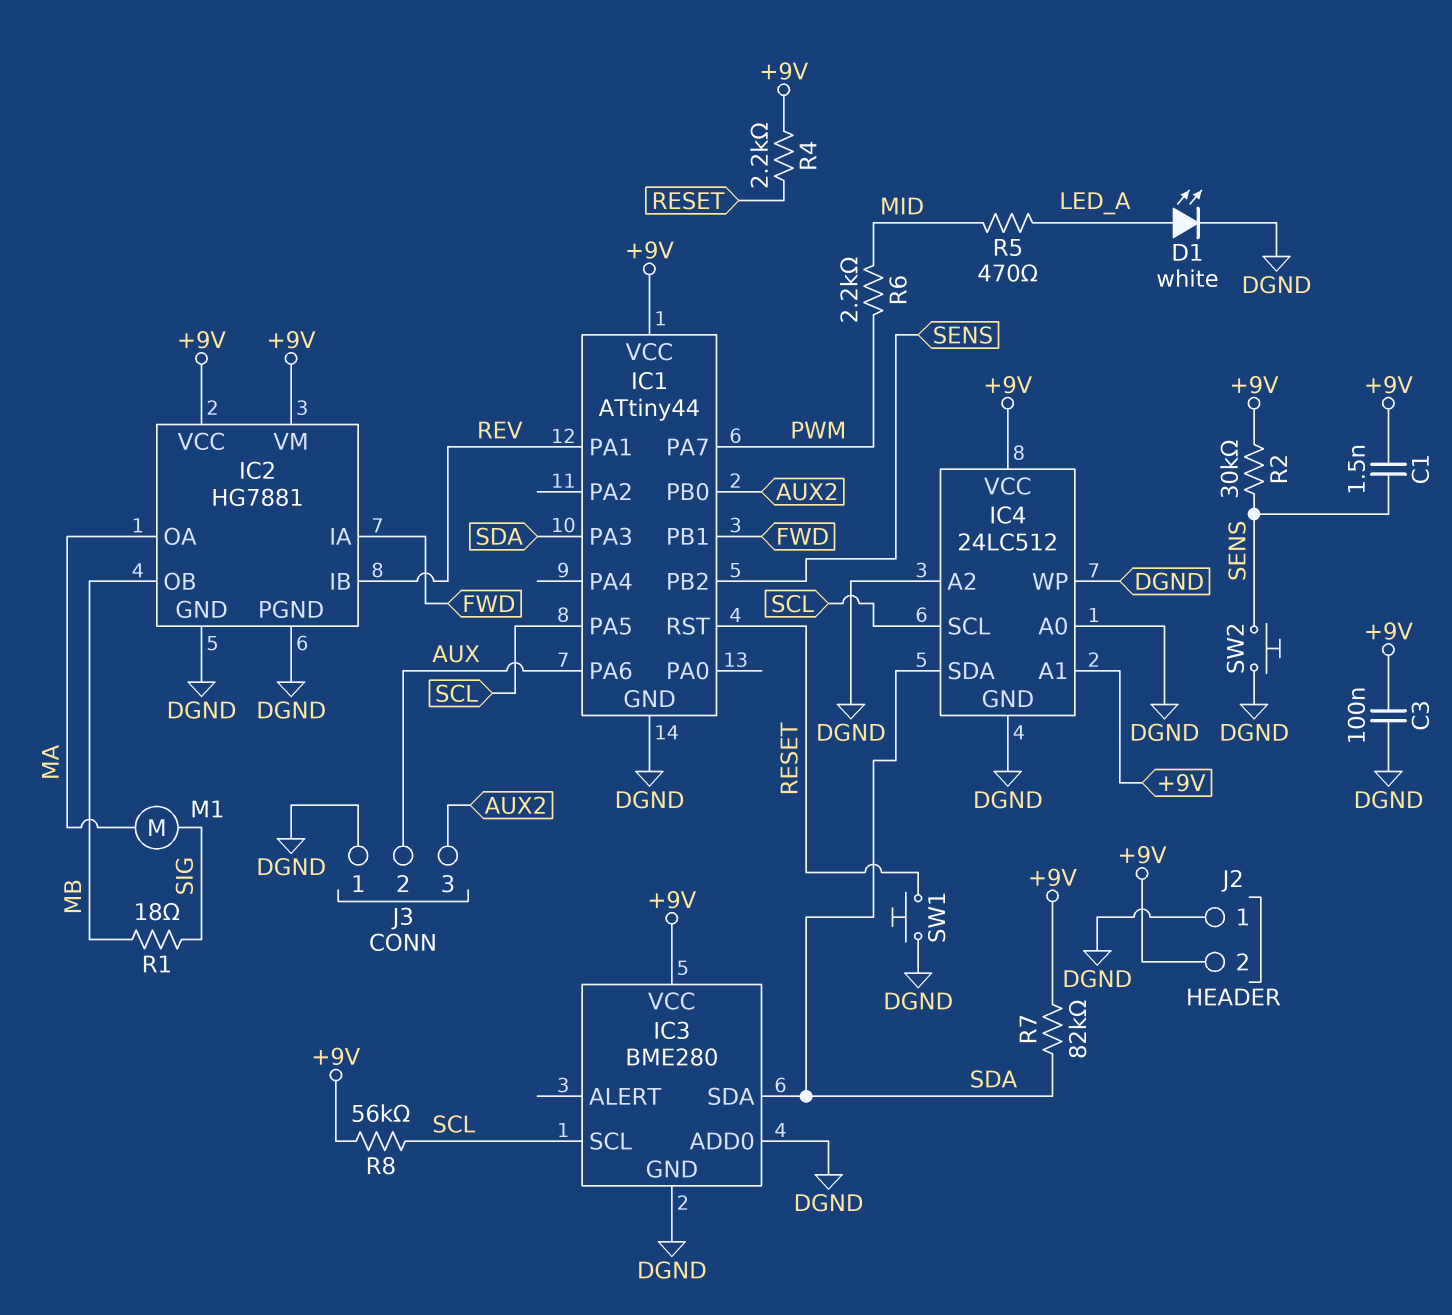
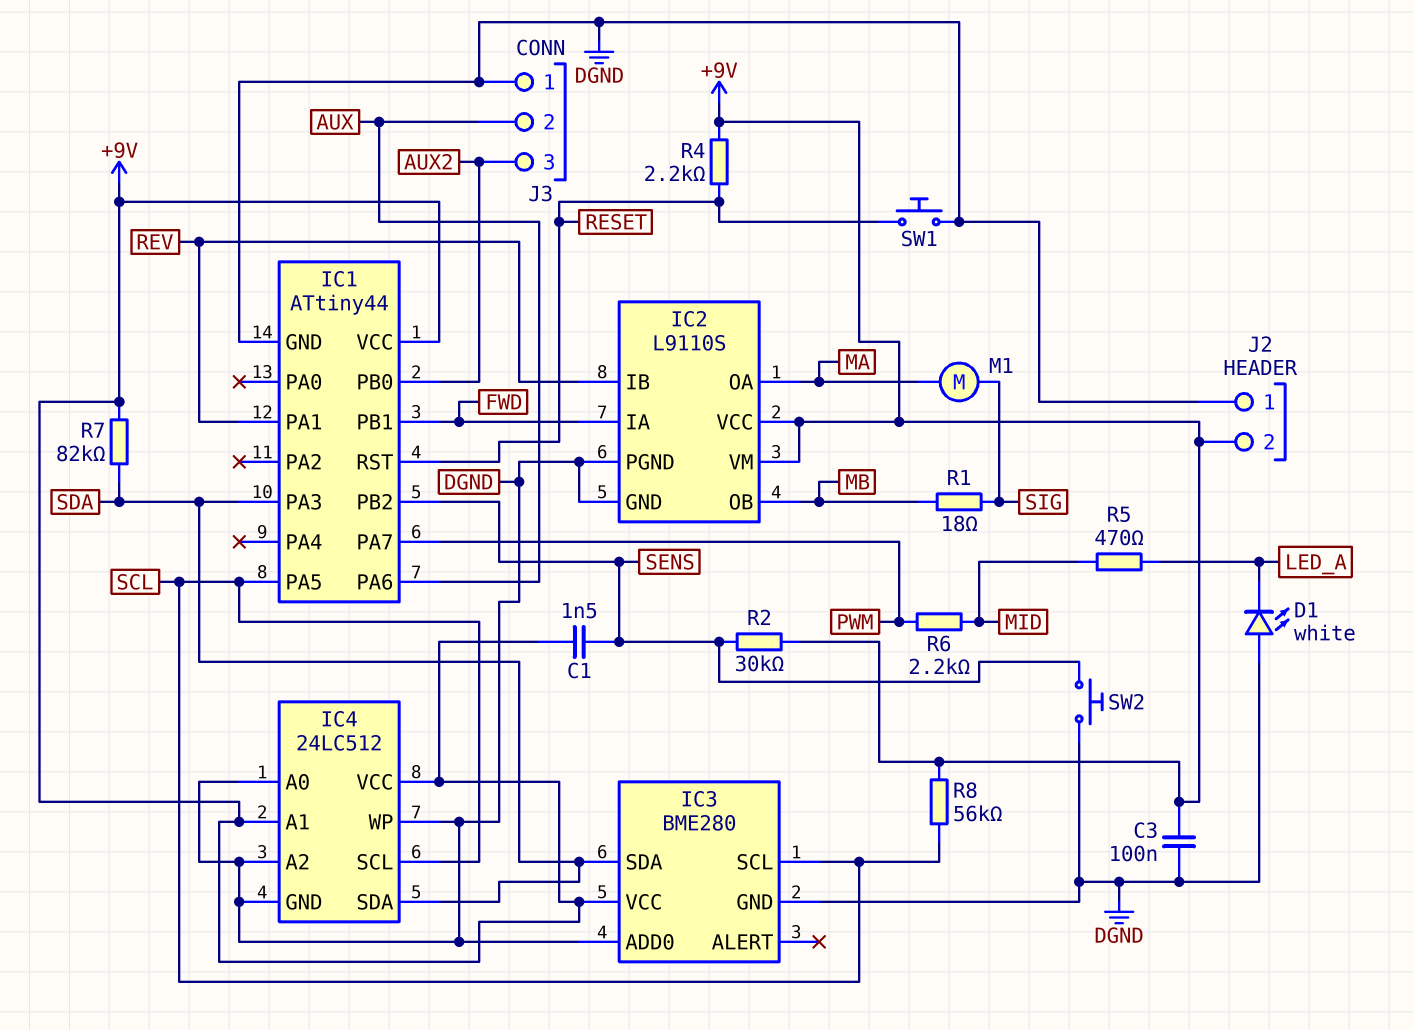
D1: LED white (A LED_A, K DGND) -> LED white (A DGND, K LED_A)
IC2: HG7881 -> L9110S

